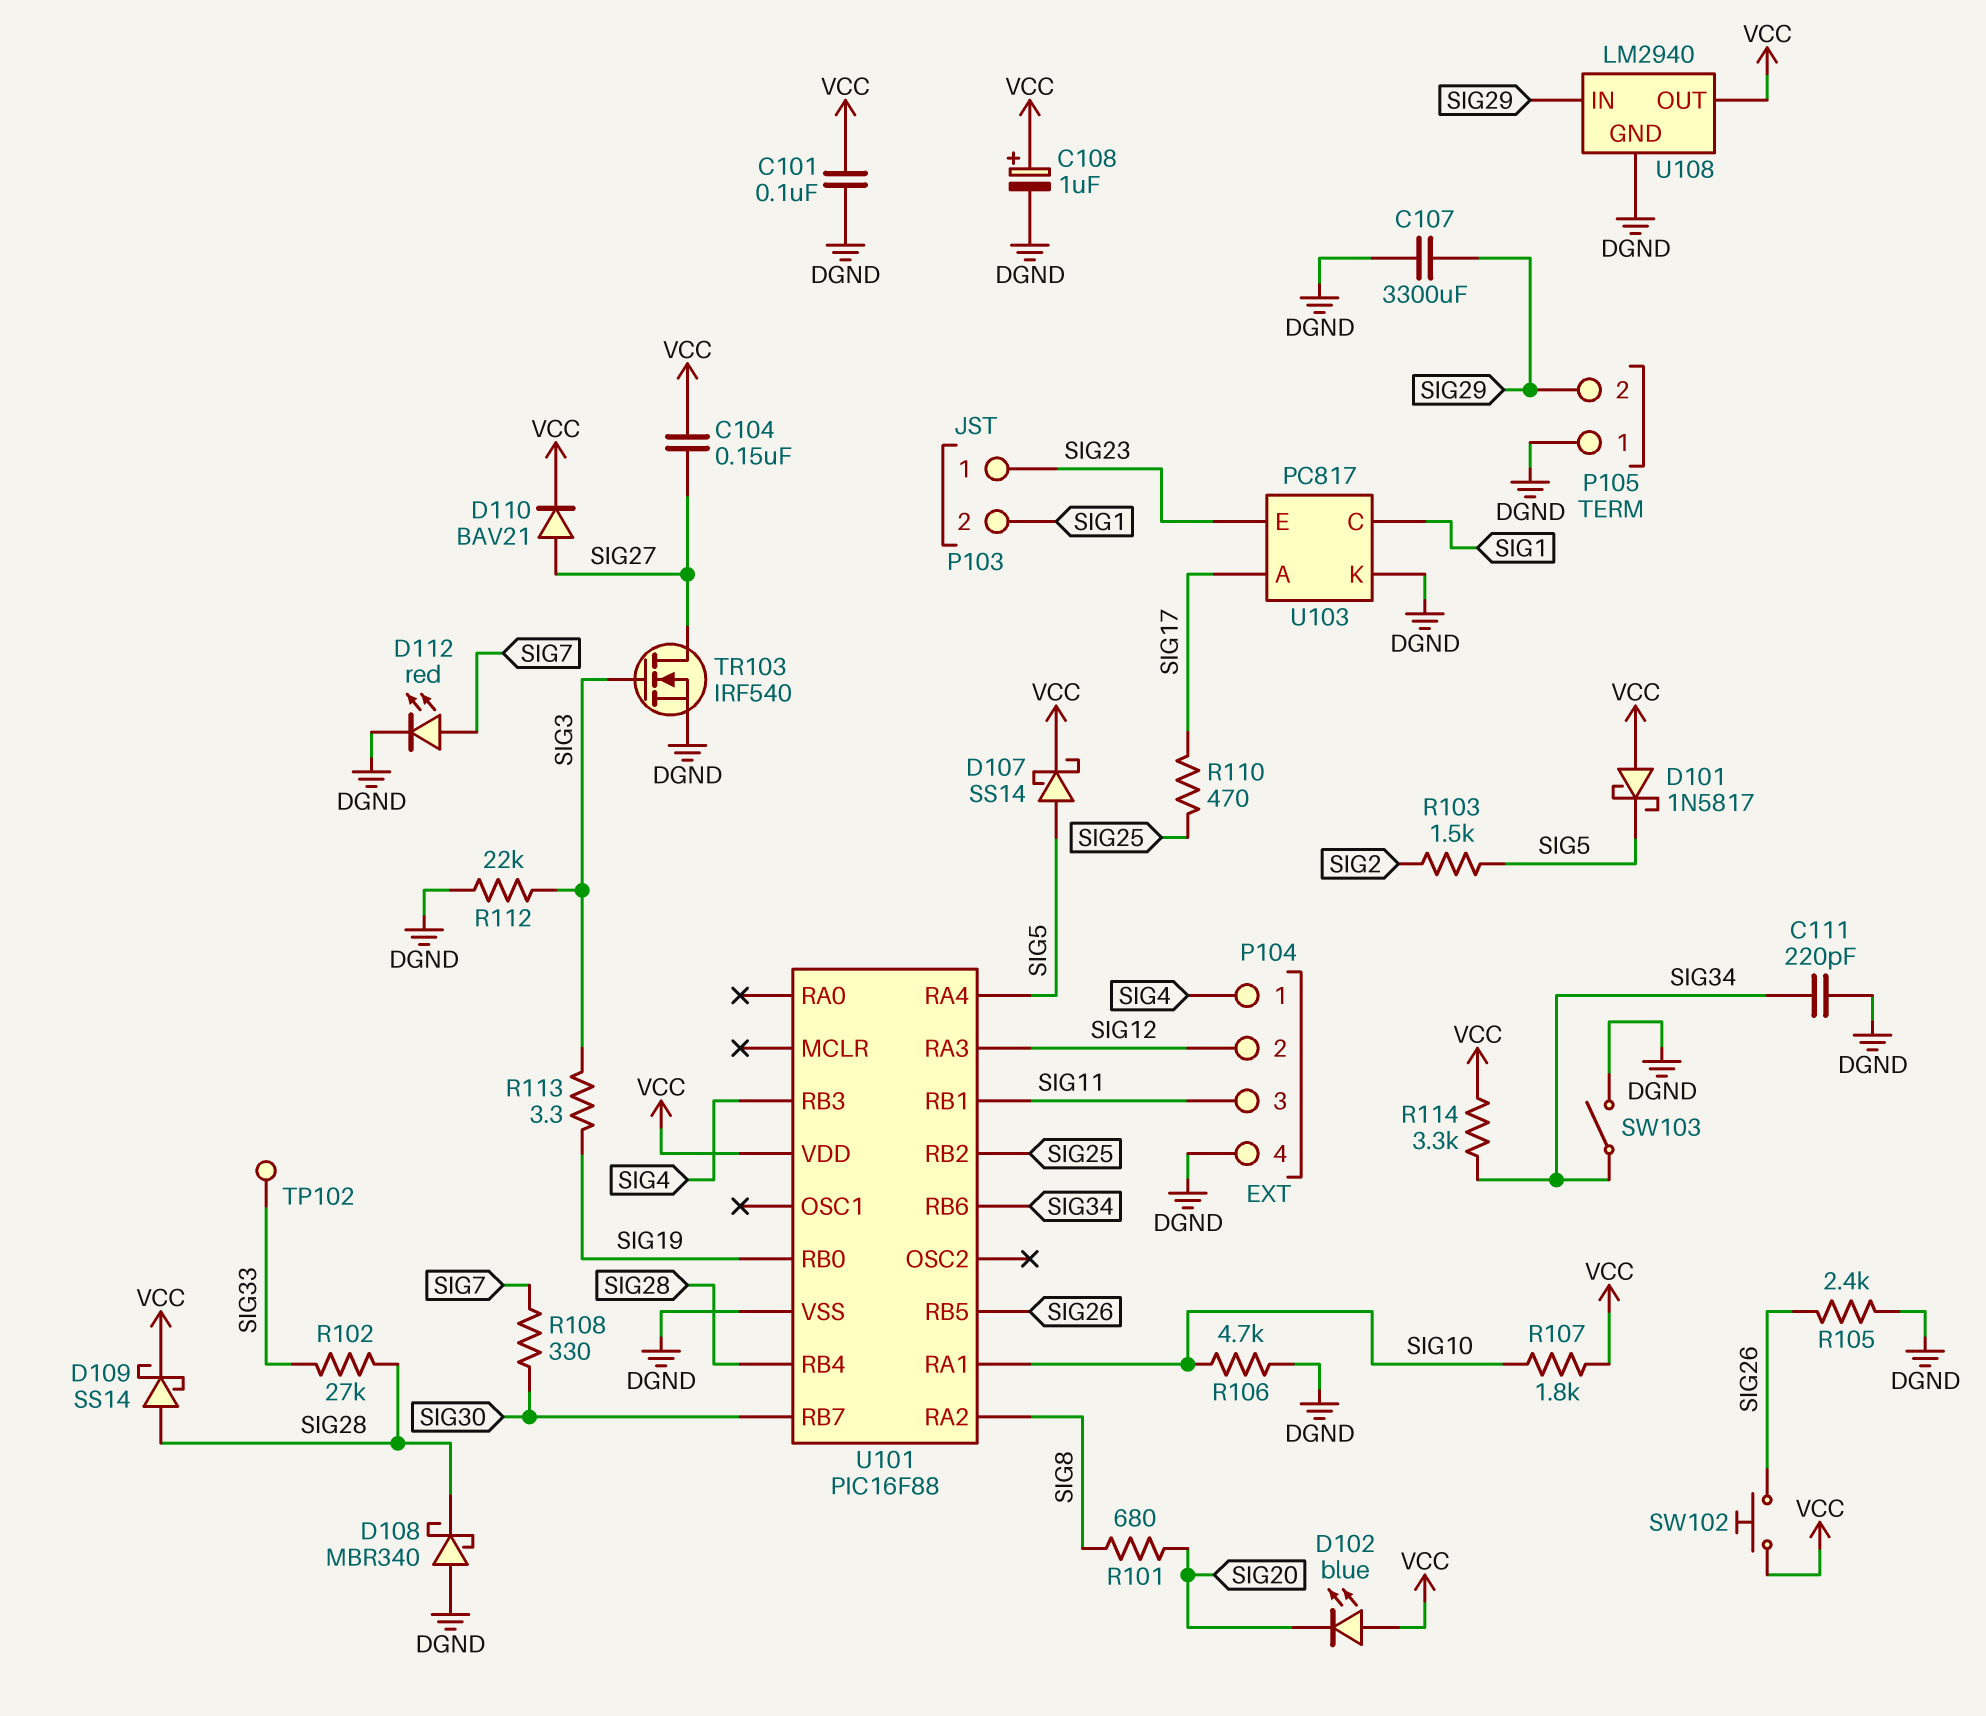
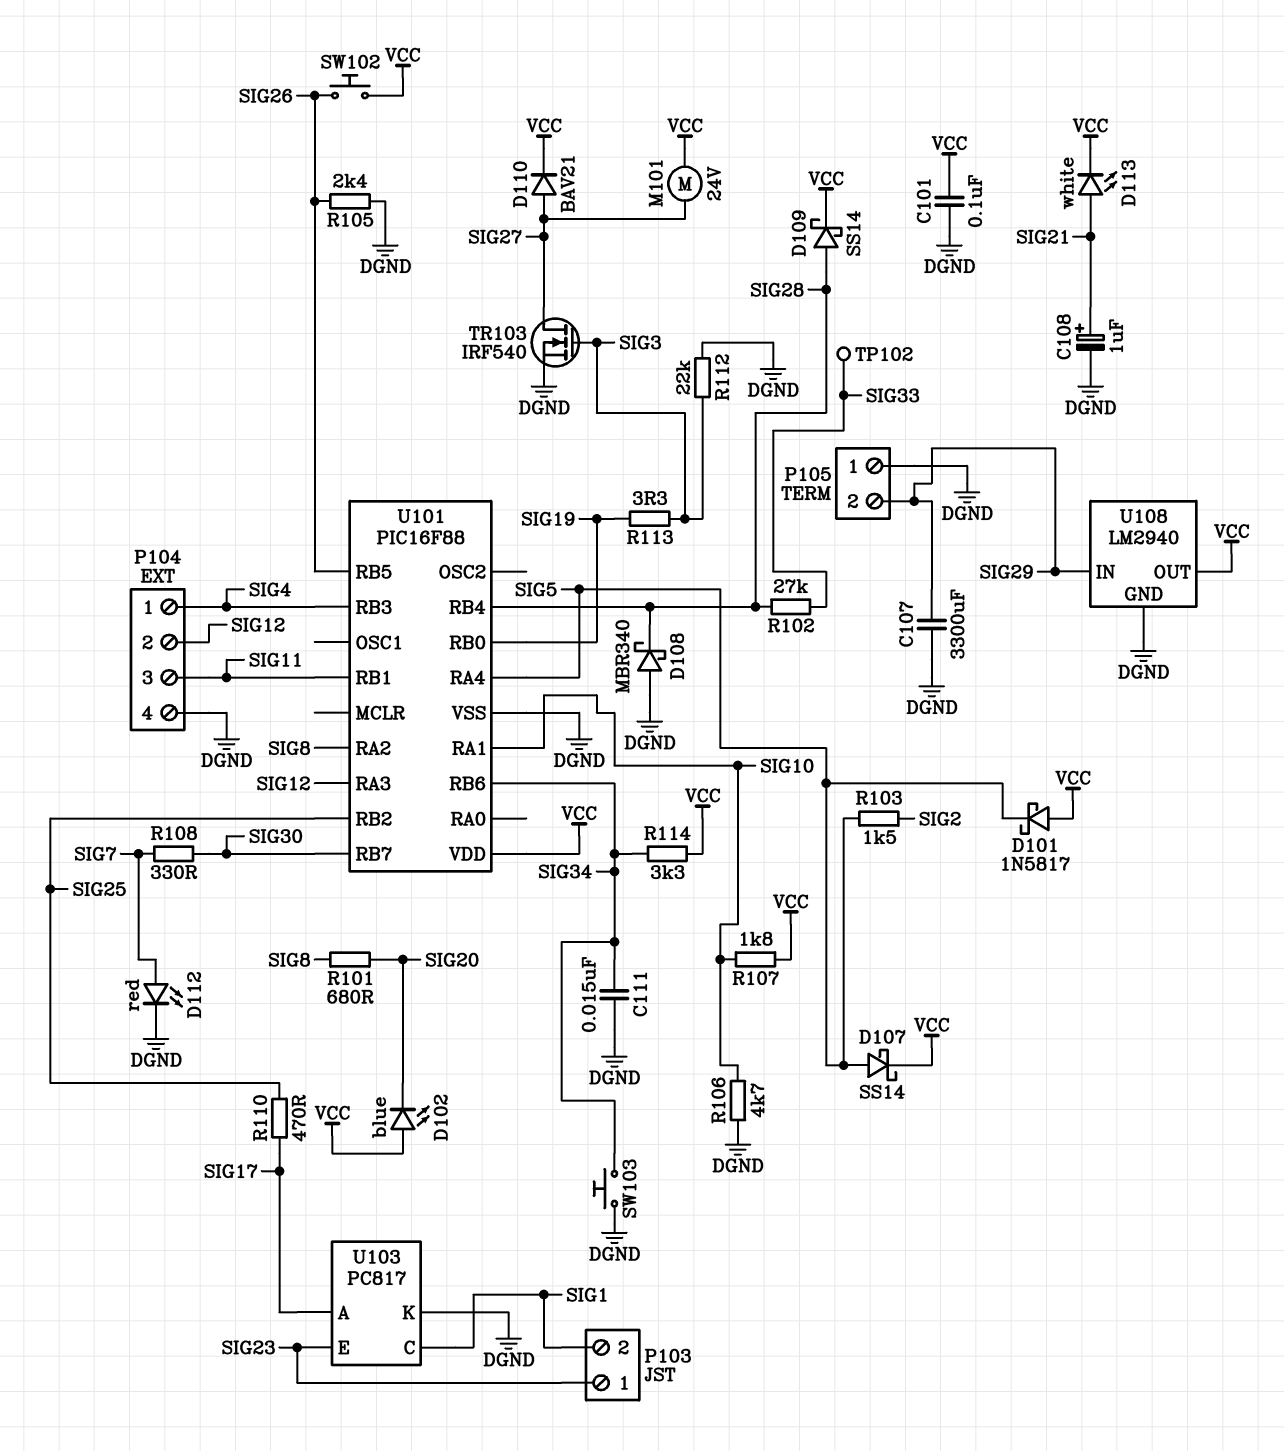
C104: 150nF (SIG27, VCC) -> none
C108: 1uF (plus VCC, minus DGND) -> 1uF (plus SIG21, minus DGND)
C111: 220pF (DGND, SIG34) -> 15nF (DGND, SIG34)
D113: none -> LED white (A SIG21, K VCC)
M101: none -> motor 24V (SIG27, VCC)
SW103: switch (DGND, SIG34) -> button (DGND, SIG34)

